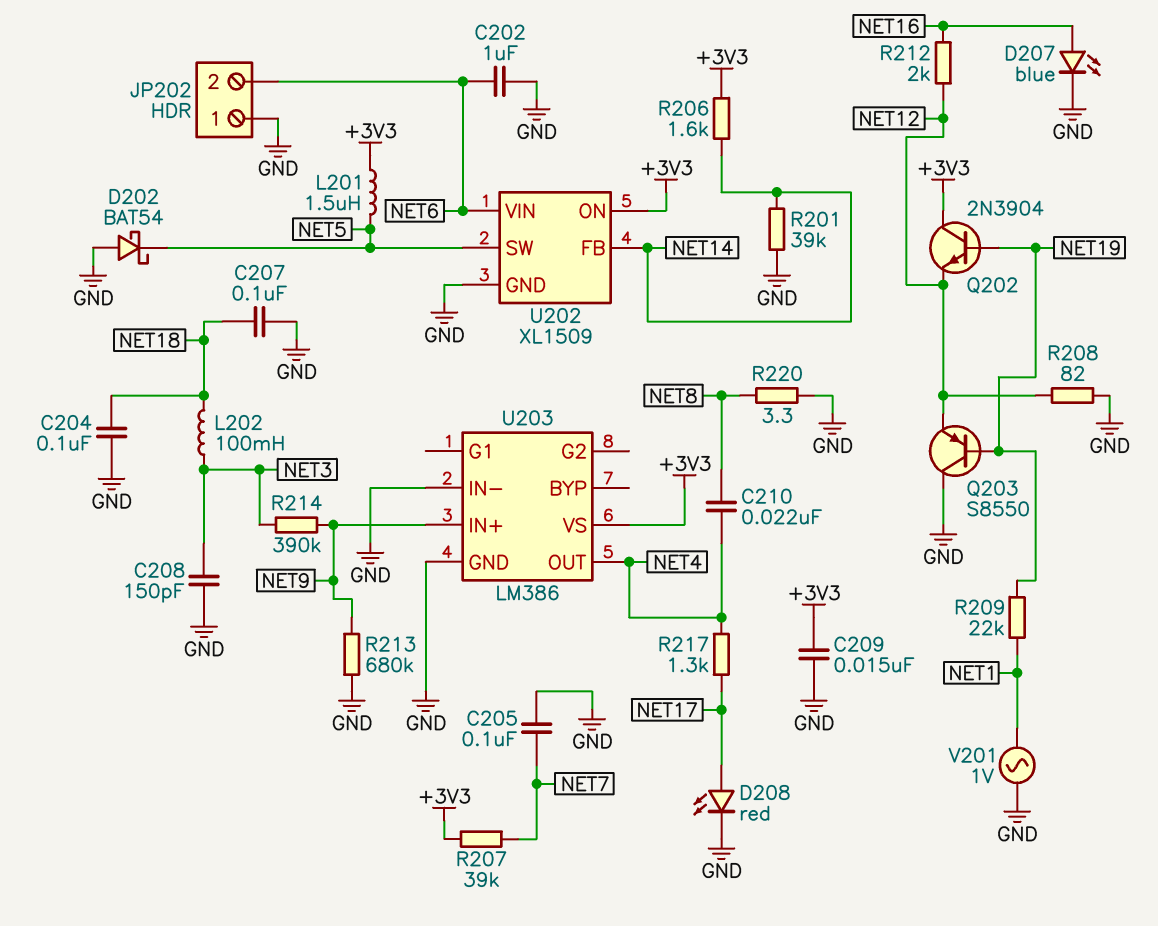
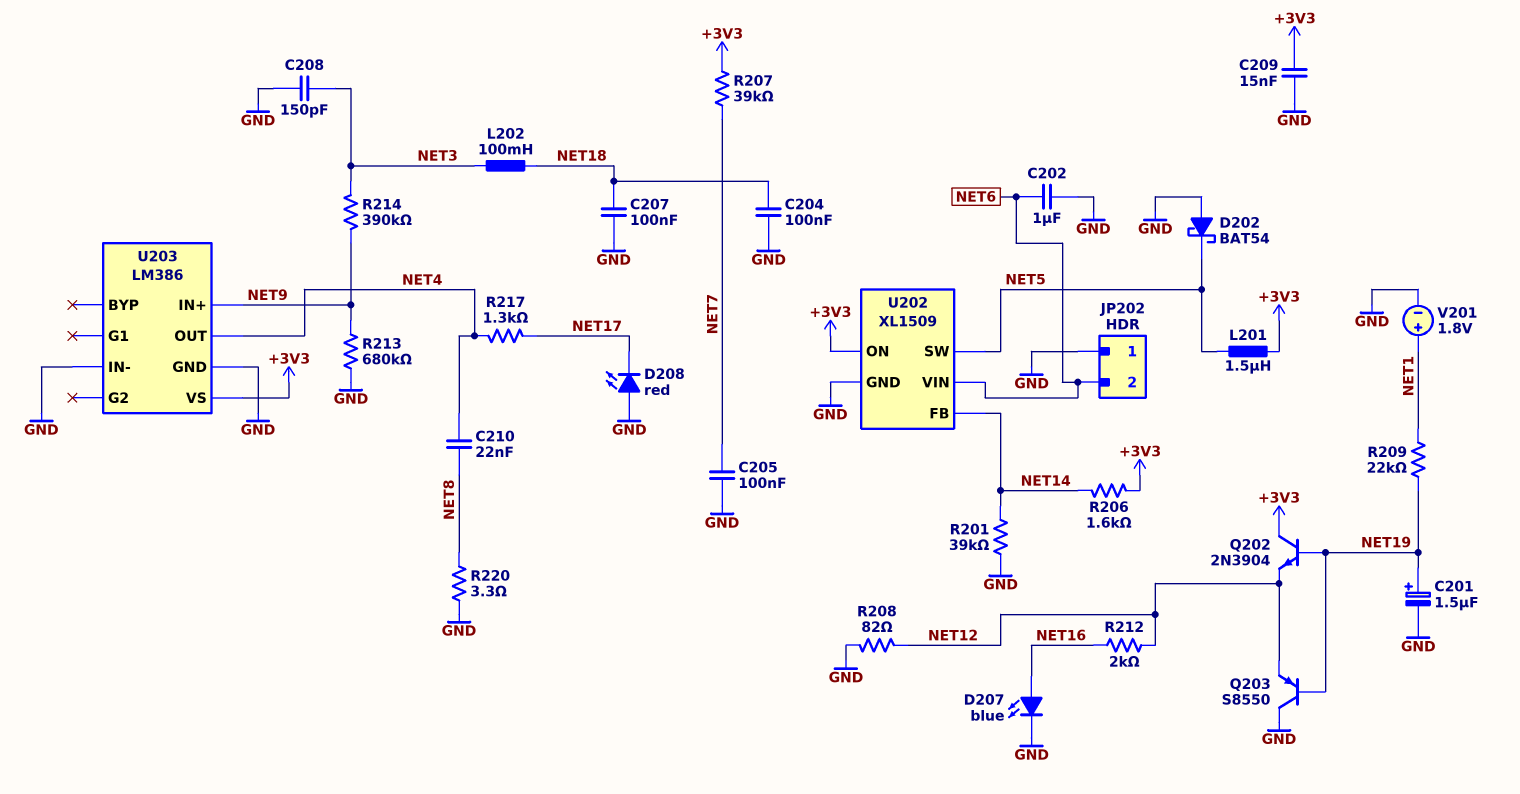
C201: none -> 1.5uF (plus NET19, minus GND)
D208: LED red (A NET17, K GND) -> LED red (A GND, K NET17)
V201: AC 1V (GND, NET1) -> 1.8V (plus NET1, minus GND)

